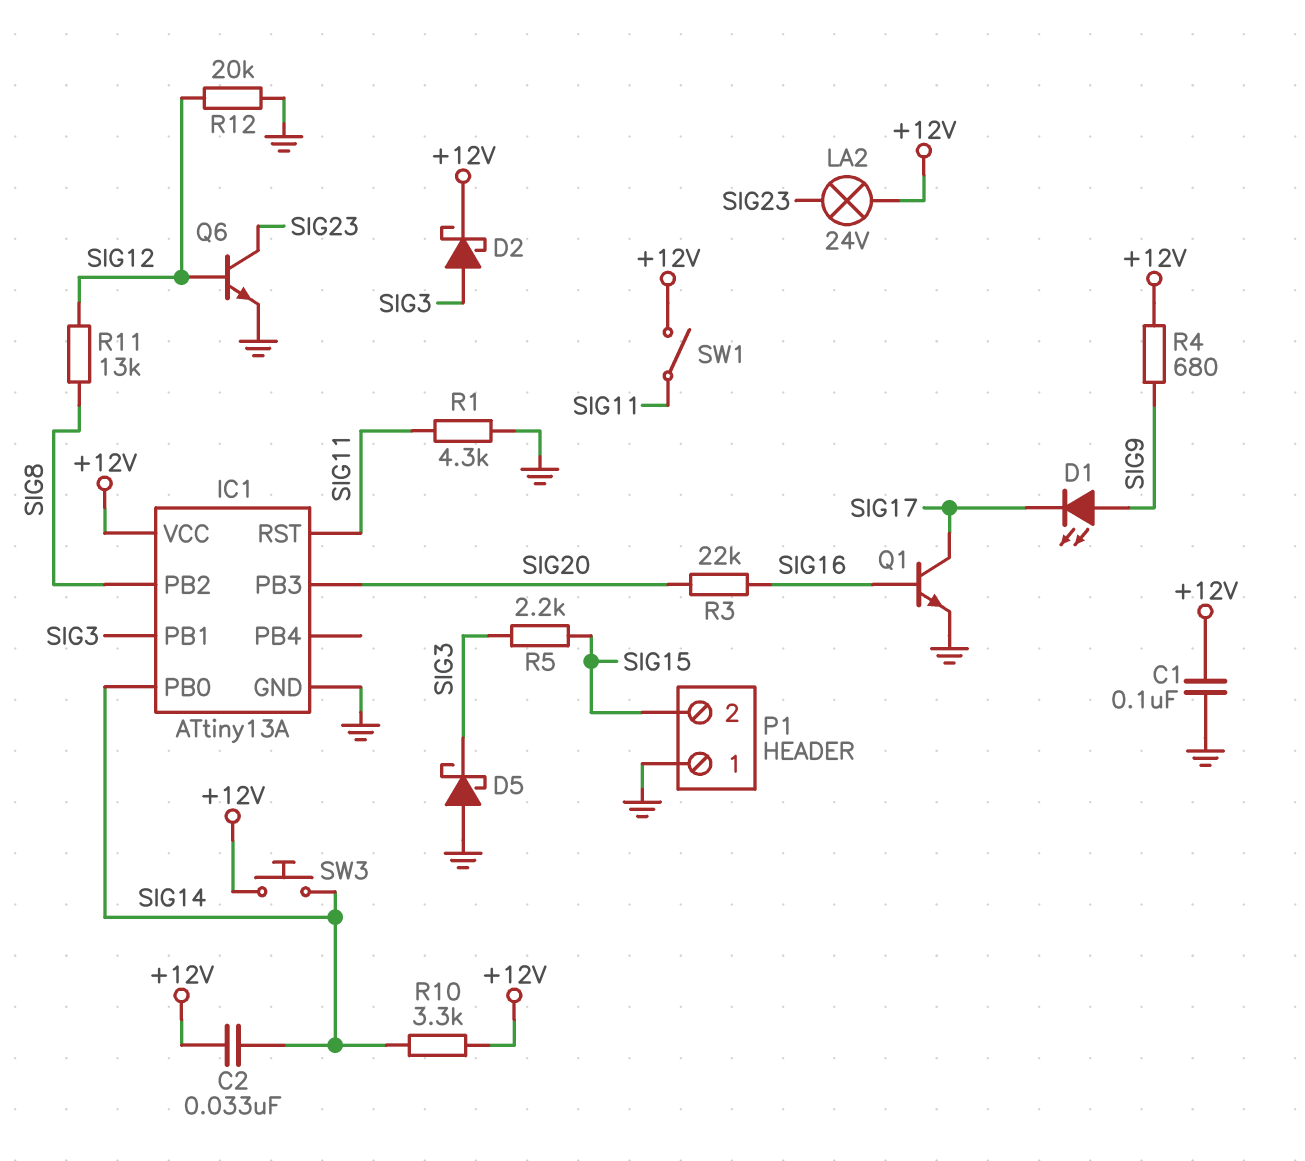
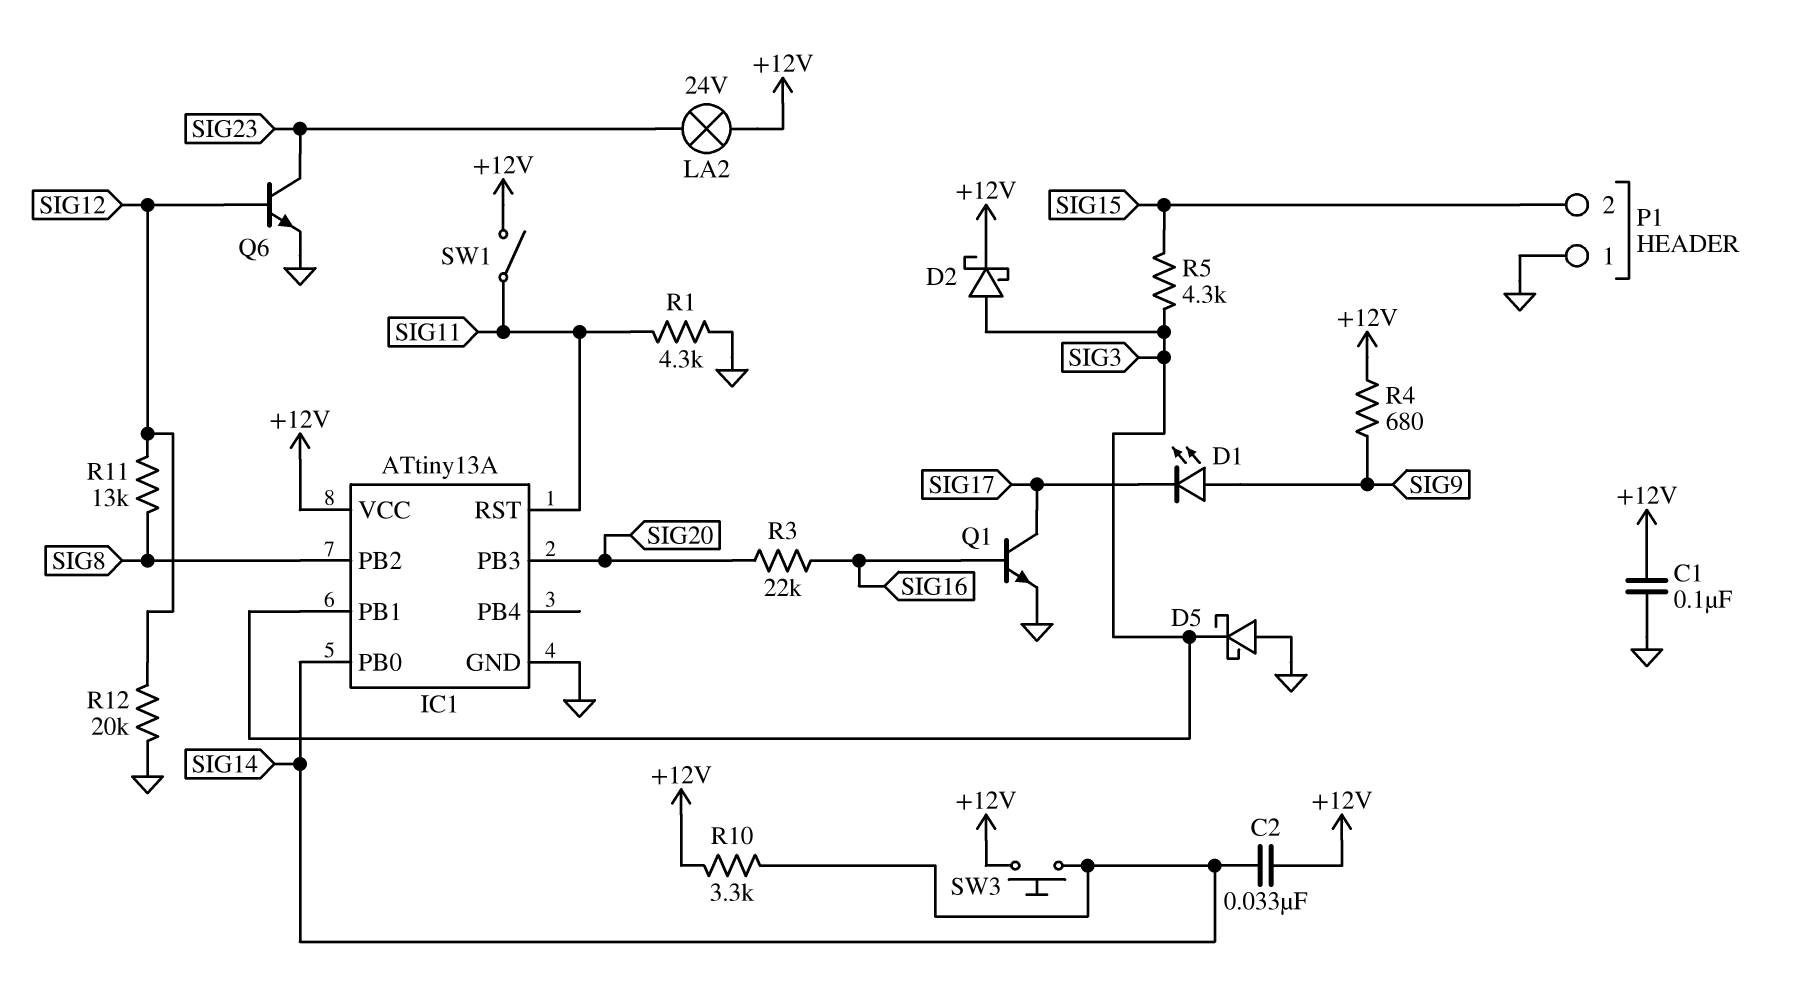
R5: 2.2k (SIG3, SIG15) -> 4.3k (SIG3, SIG15)

